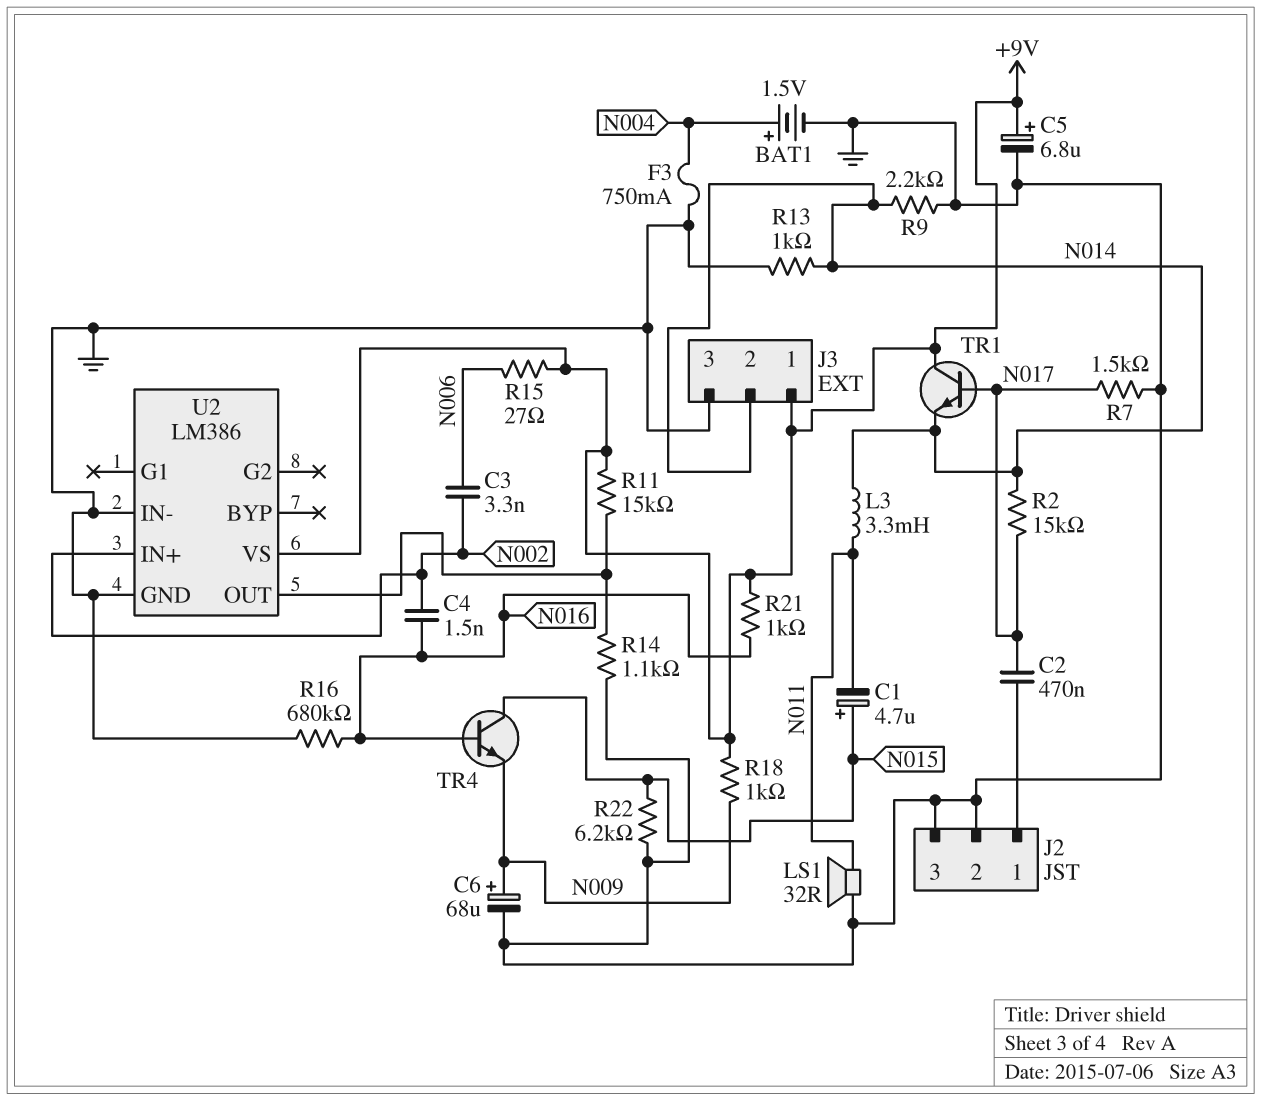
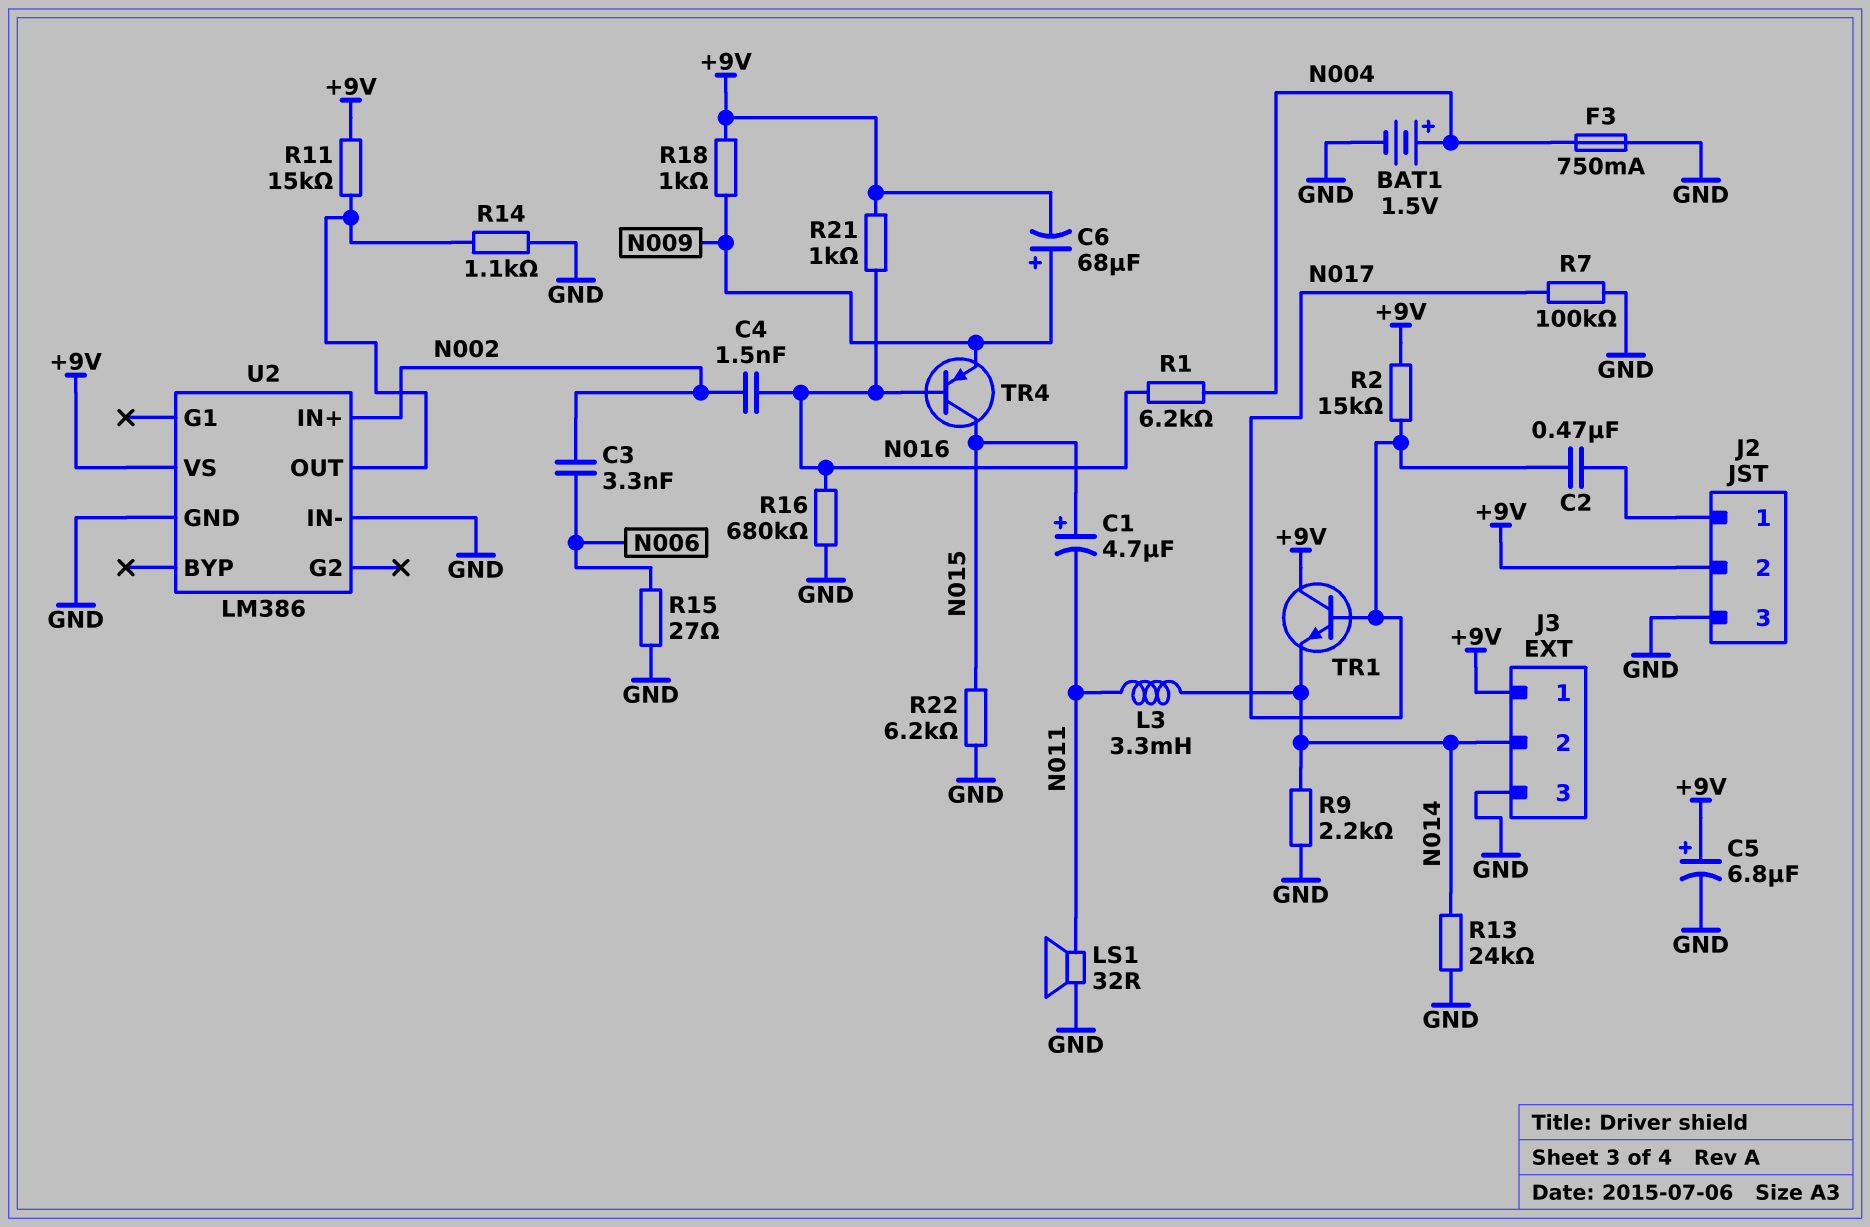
C6: 68uF (plus N009, minus GND) -> 68uF (plus N009, minus +9V)
J2 pin 2: GND -> +9V
R1: none -> 6.2k (N004, N016)
R2: 15k (N014, N017) -> 15k (+9V, N017)
R7: 1.5k (GND, N017) -> 100k (GND, N017)
R13: 1k (GND, N014) -> 24k (GND, N014)
R15: 27 (+9V, N006) -> 27 (GND, N006)
TR4: NPN (B N016, C N015, E N009) -> PNP (B N016, C N015, E N009)

